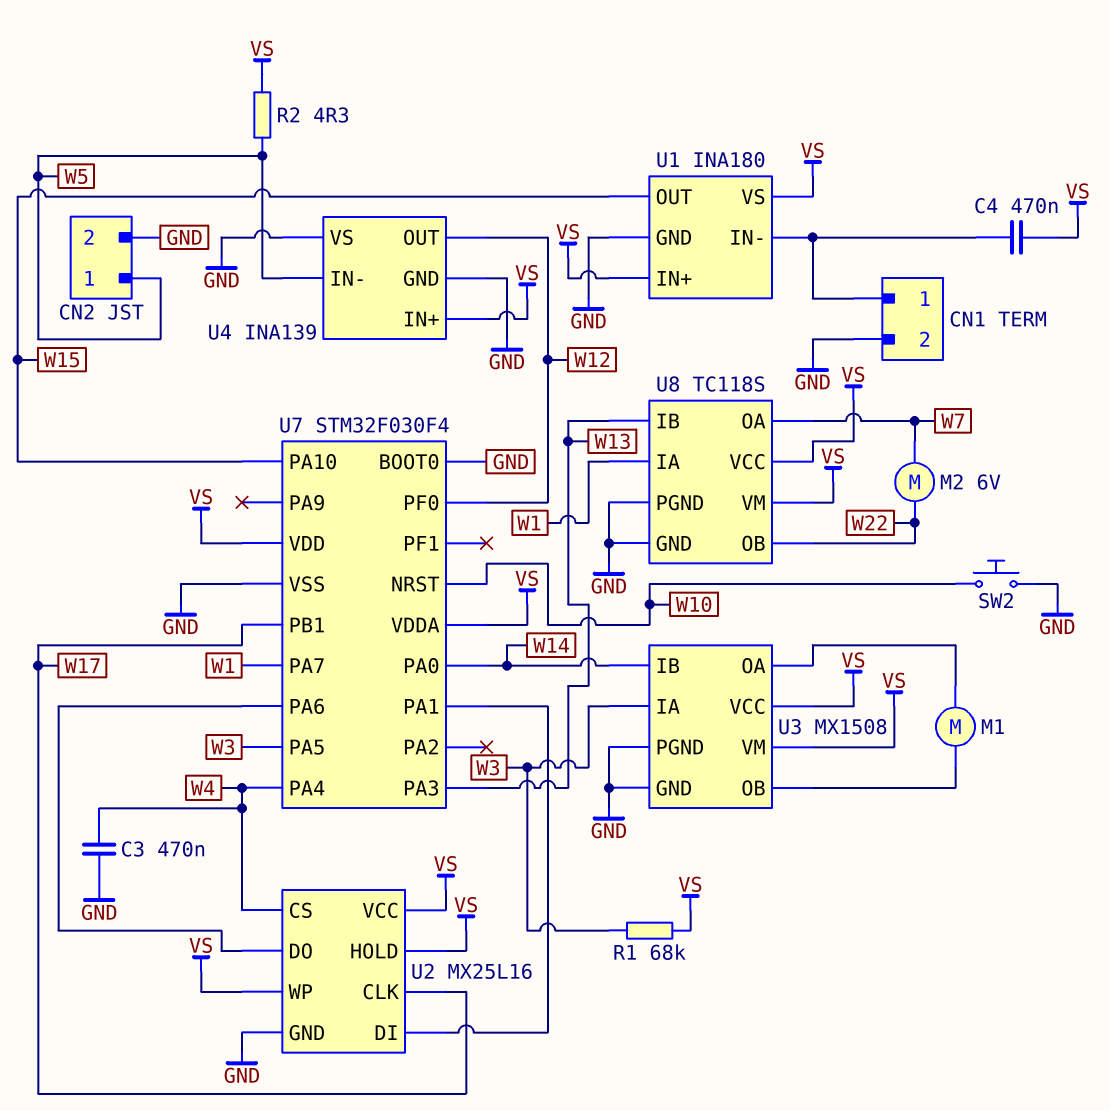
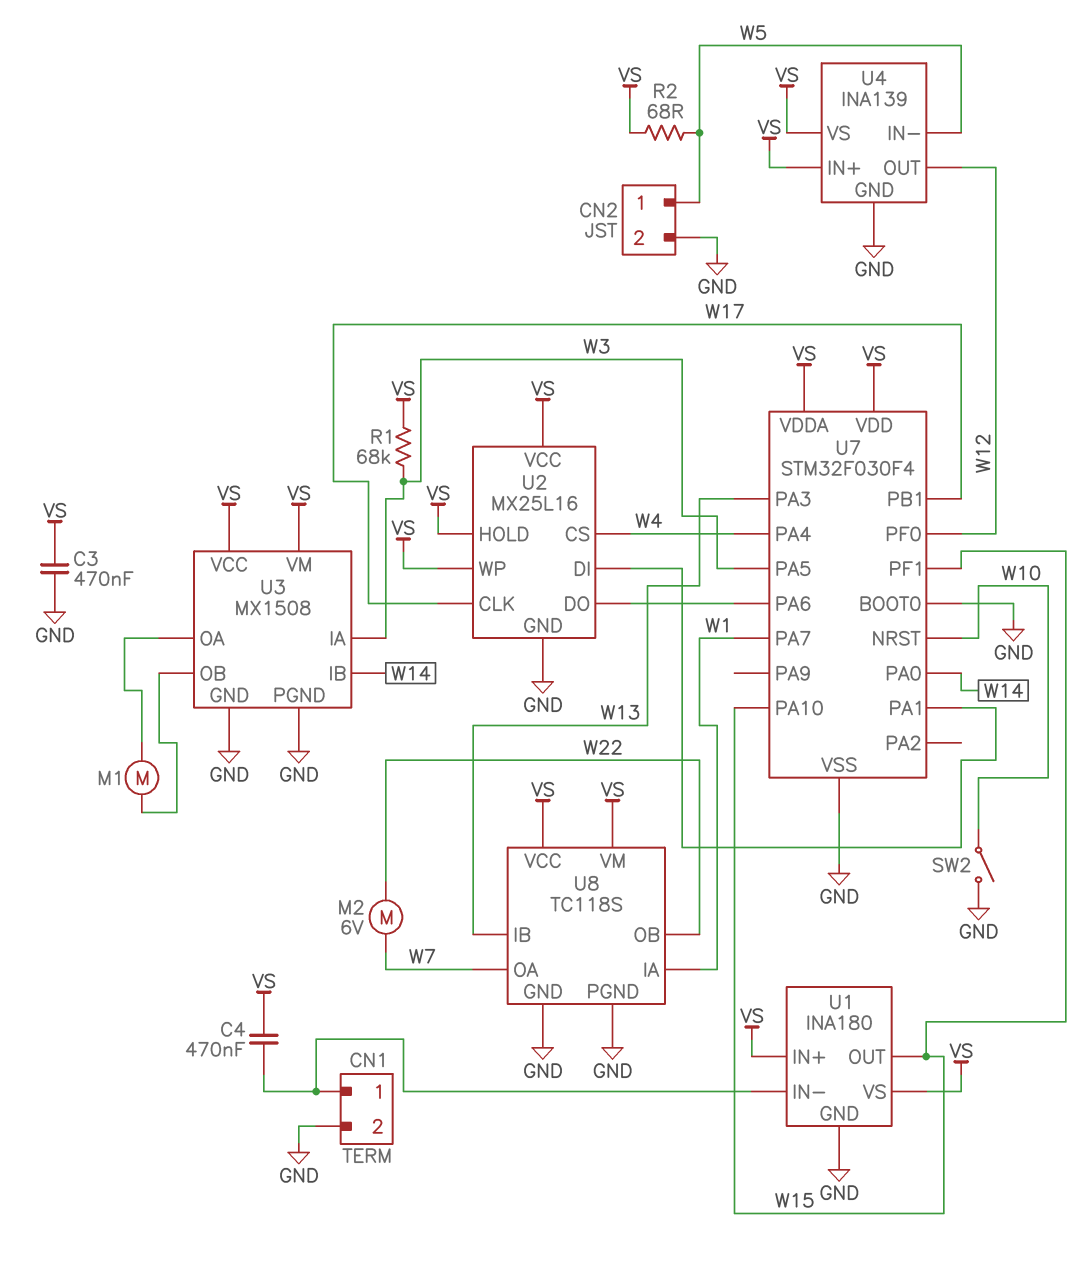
C3: 470nF (GND, W4) -> 470nF (GND, VS)
R2: 4.3 (VS, W5) -> 68 (VS, W5)
SW2: button (GND, W10) -> switch (GND, W10)
U4 pin VS: GND -> VS
U7 pin PF1: none -> W15

